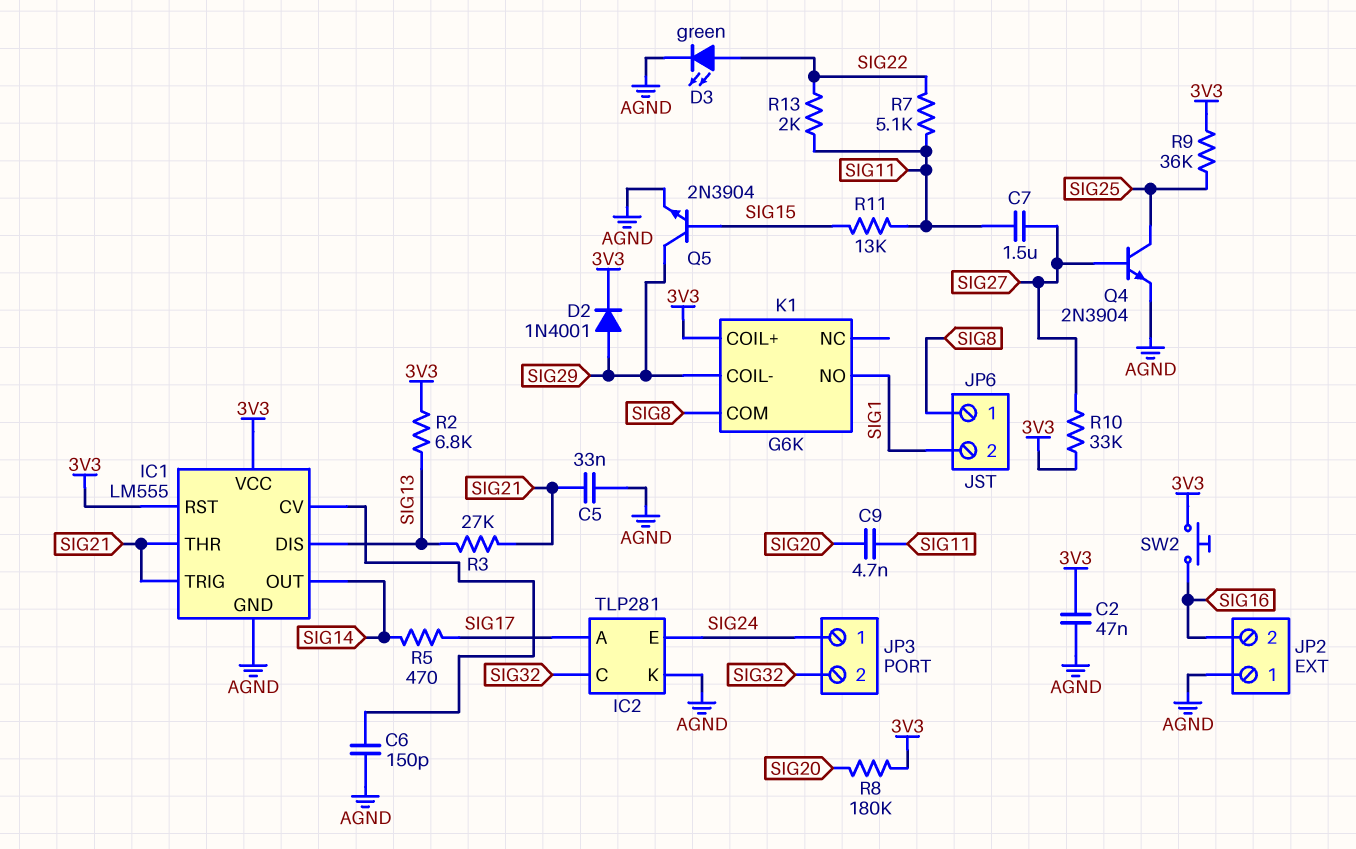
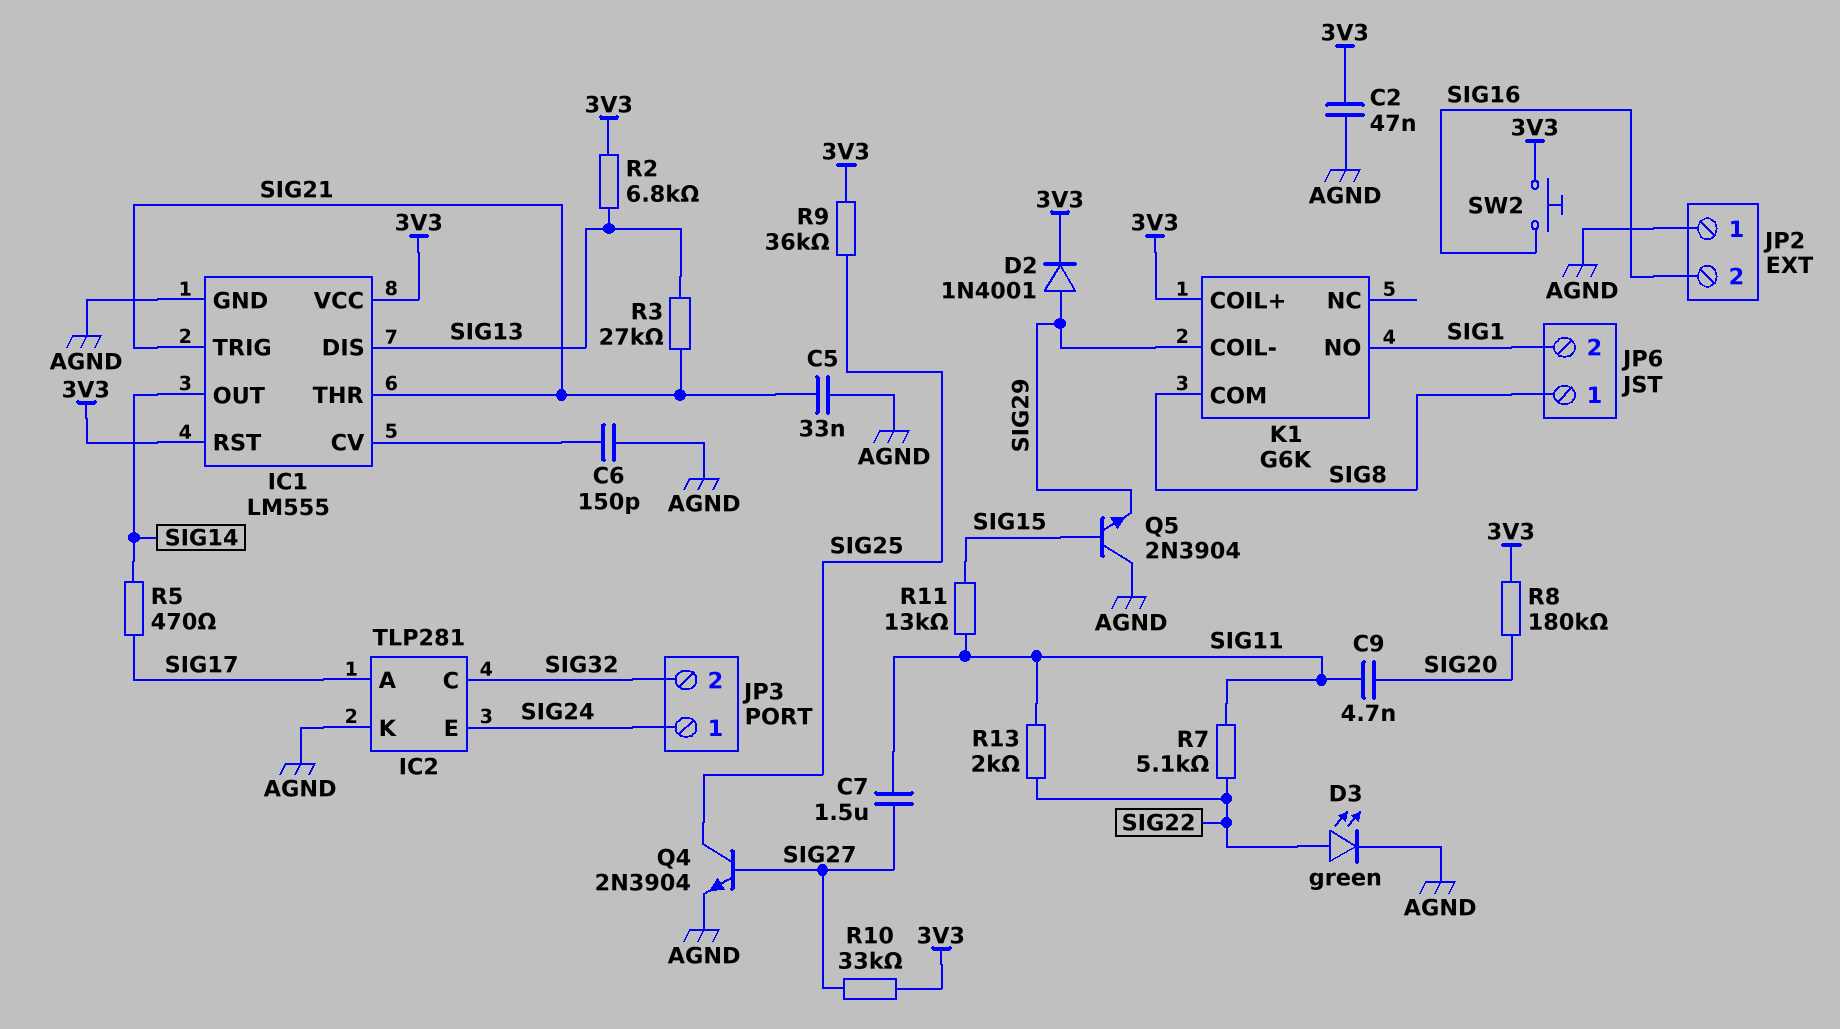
Q5: NPN 2N3904 (B SIG15, C SIG29, E AGND) -> NPN 2N3904 (B SIG15, C AGND, E SIG29)

